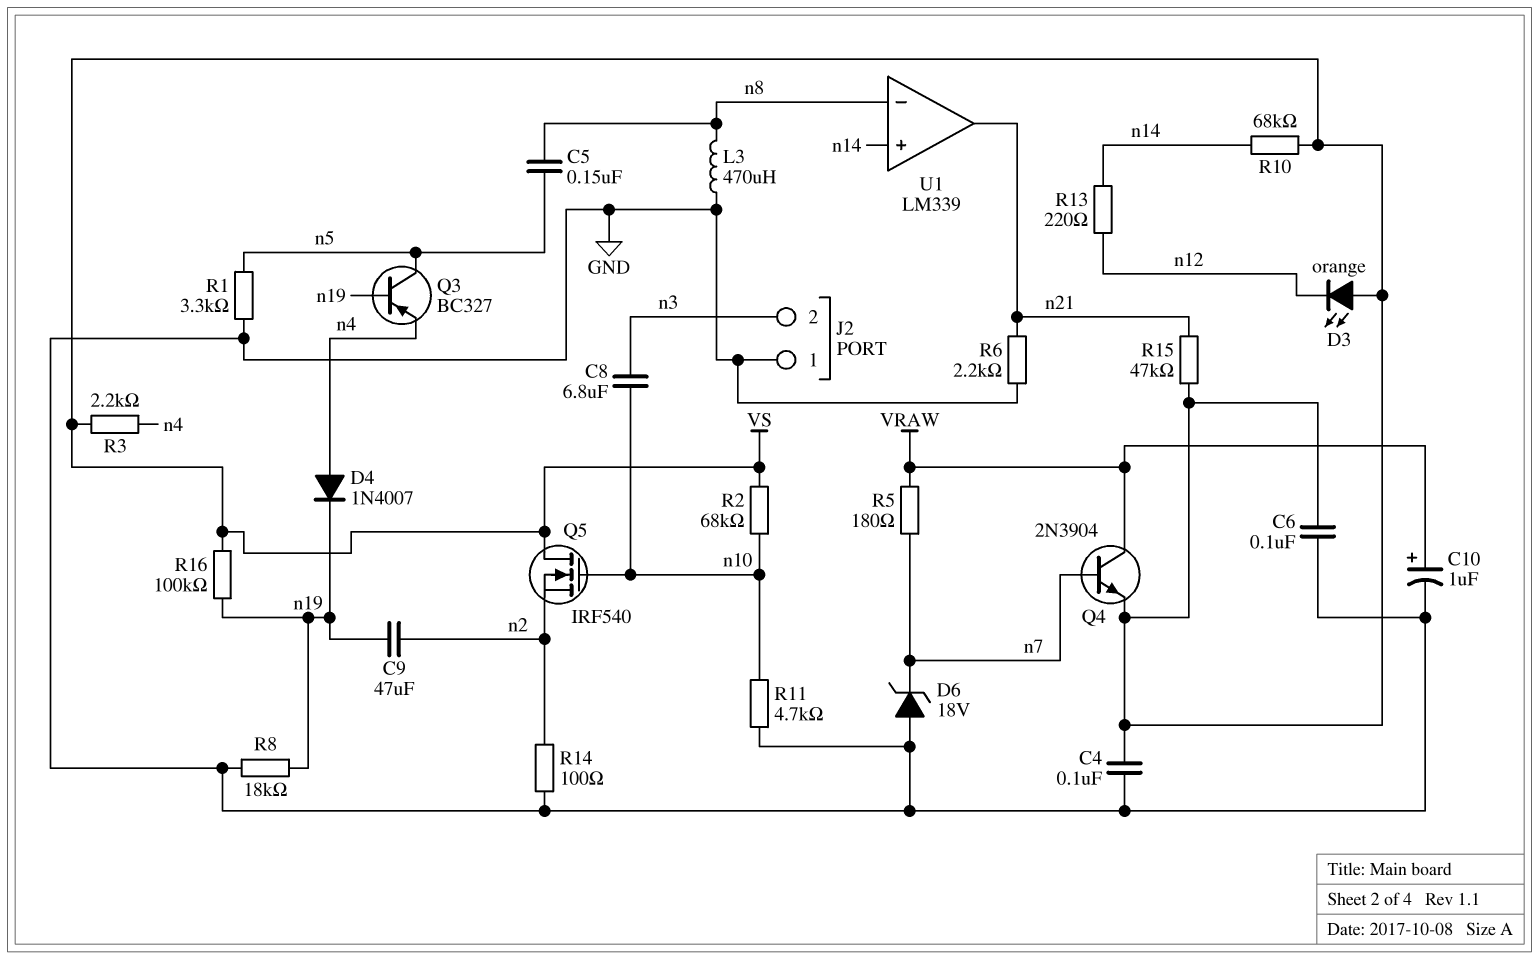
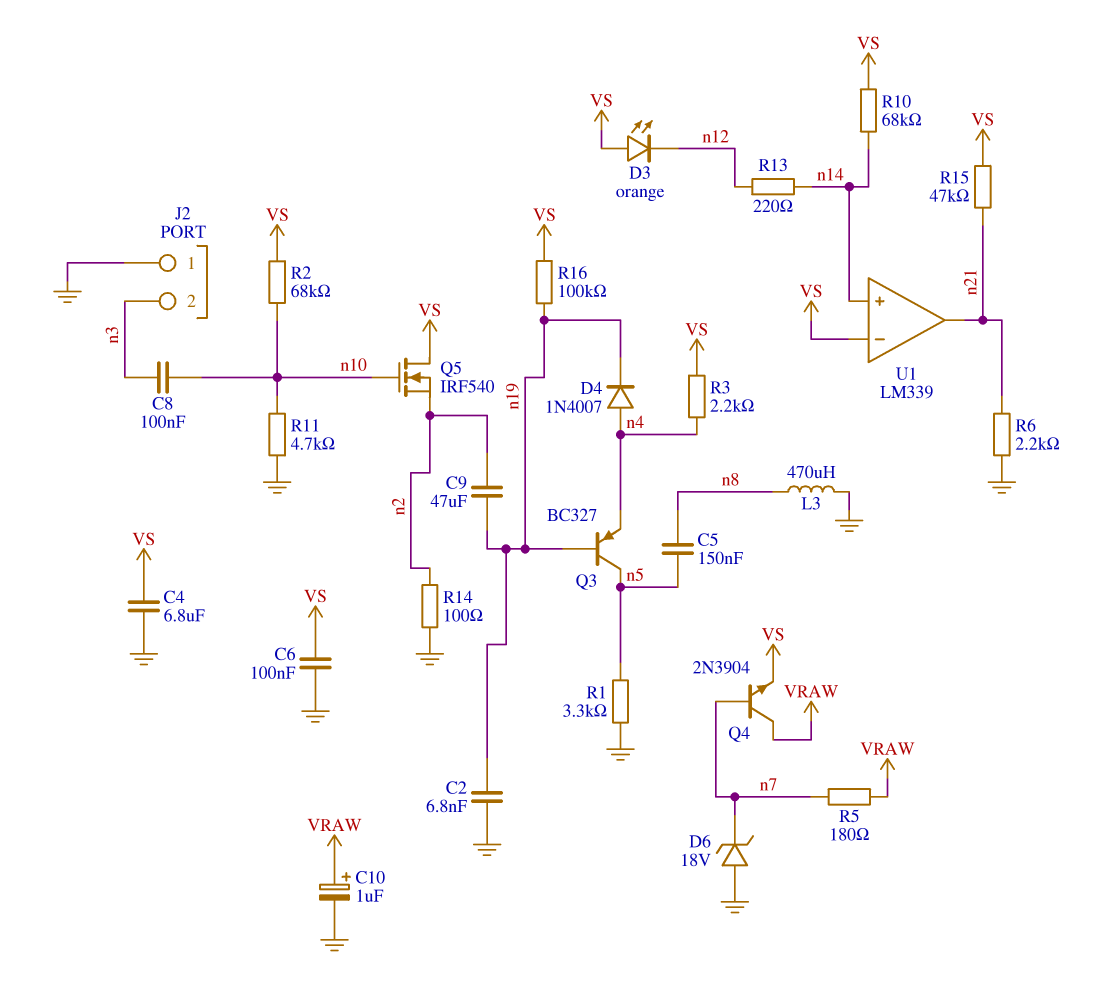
C2: none -> 6.8nF (GND, n19)
C4: 100nF (GND, VS) -> 6.8uF (GND, VS)
C8: 6.8uF (n3, n10) -> 100nF (n3, n10)
R8: 18k (GND, n19) -> none
U1 pin in-: n8 -> VS

